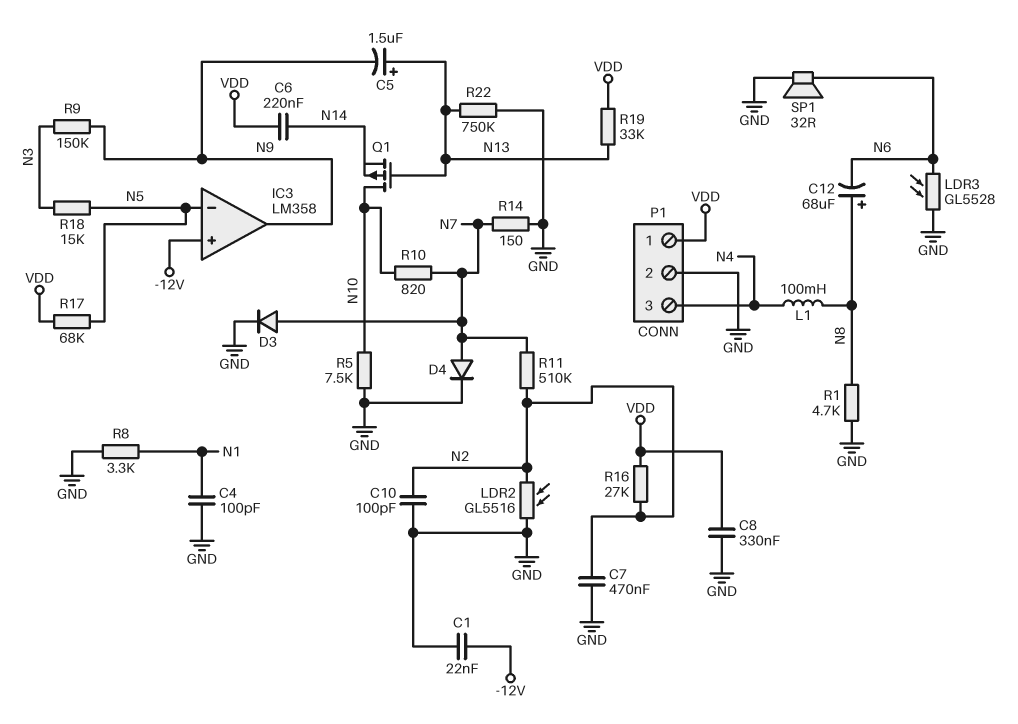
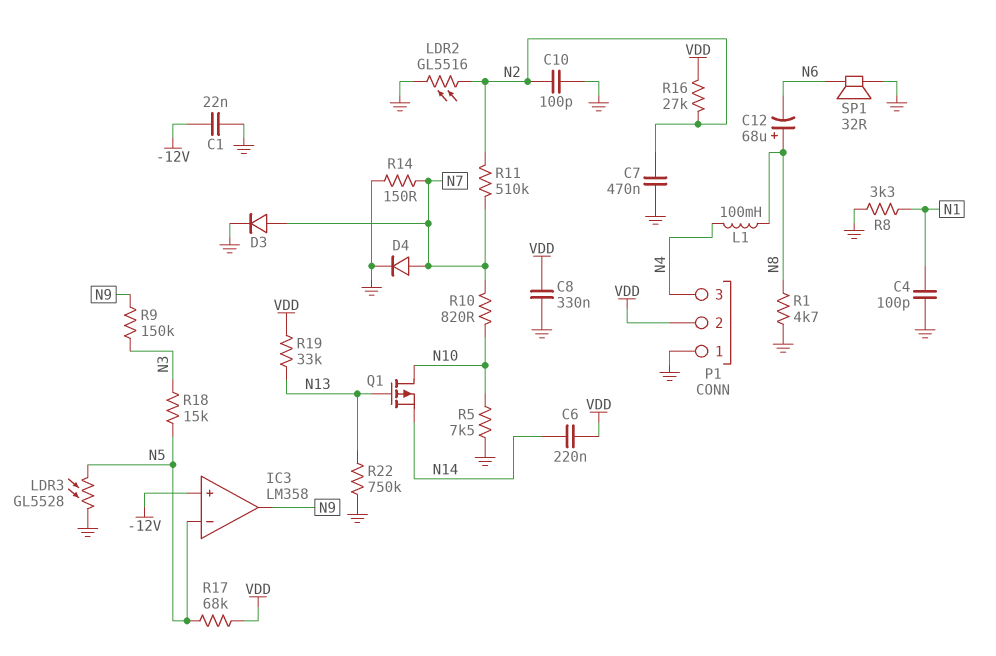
C5: 1.5uF (plus N13, minus N9) -> none
LDR3: GL5528 (GND, N6) -> GL5528 (GND, N5)
P1 pin 1: VDD -> GND
P1 pin 2: GND -> VDD

